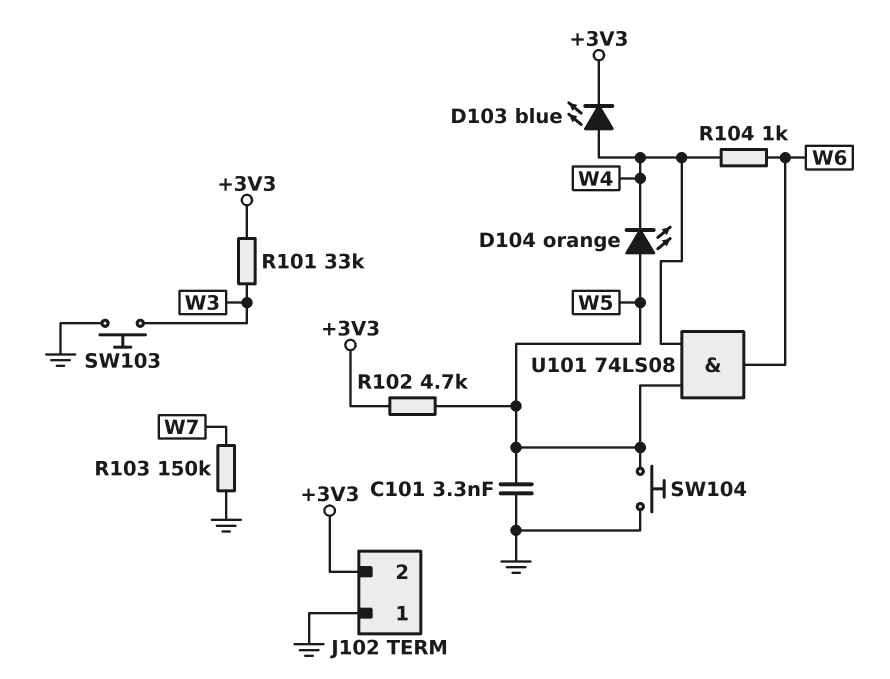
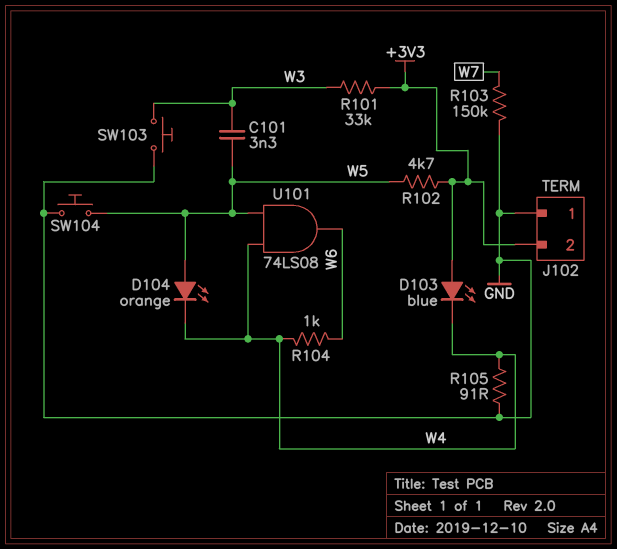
C101: 3.3nF (GND, W5) -> 3.3nF (W3, W5)
D103: LED blue (A W4, K +3V3) -> LED blue (A +3V3, K W4)
R105: none -> 91 (GND, W4)

